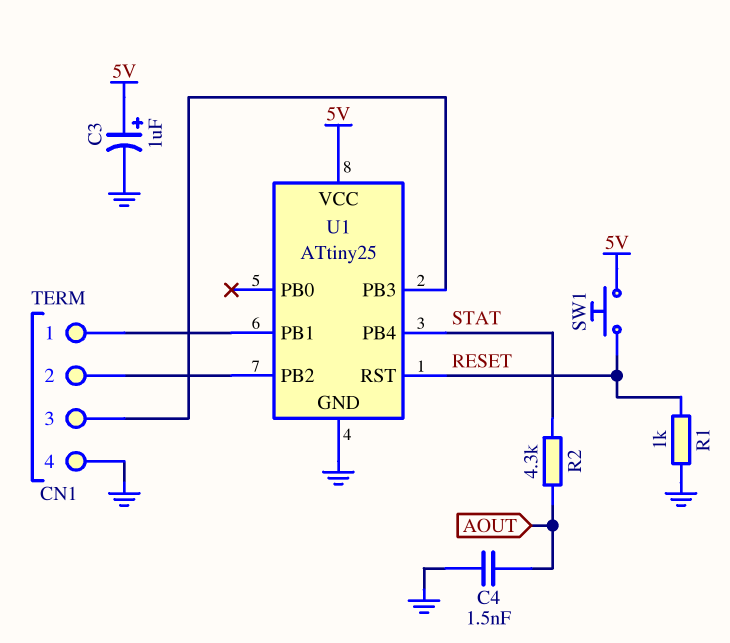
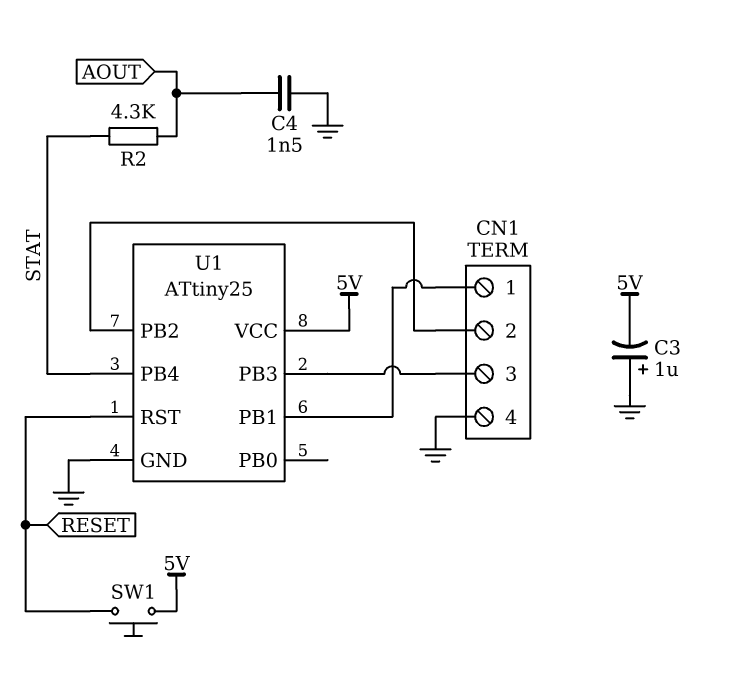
C3: 1uF (plus 5V, minus GND) -> 1uF (plus GND, minus 5V)
R1: 1k (GND, RESET) -> none

